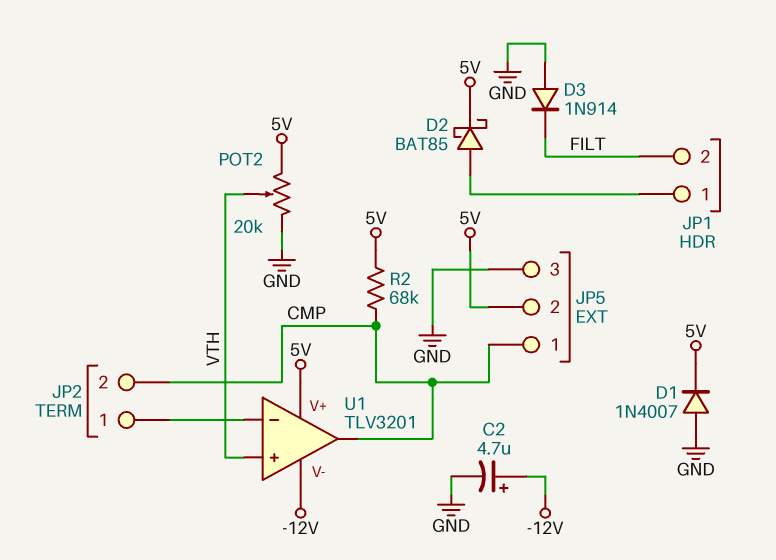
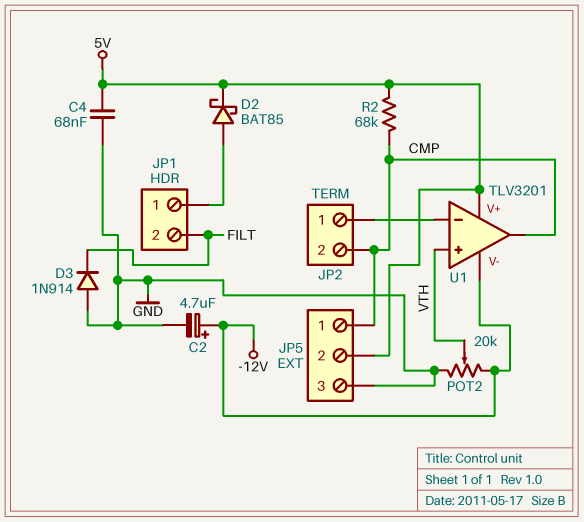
C4: none -> 68nF (5V, GND)
D1: diode 1N4007 (A GND, K 5V) -> none
POT2: 20k (5V, GND, wiper VTH) -> 20k (-12V, GND, wiper VTH)

